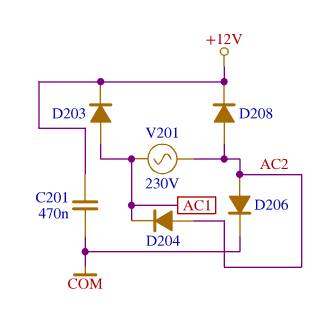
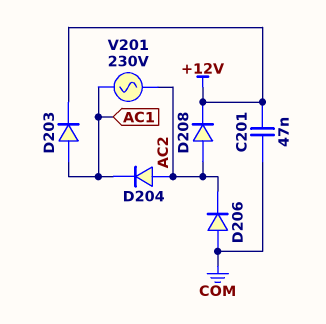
C201: 470nF (+12V, COM) -> 47nF (+12V, COM)
D206: diode (A AC2, K COM) -> diode (A COM, K AC2)

